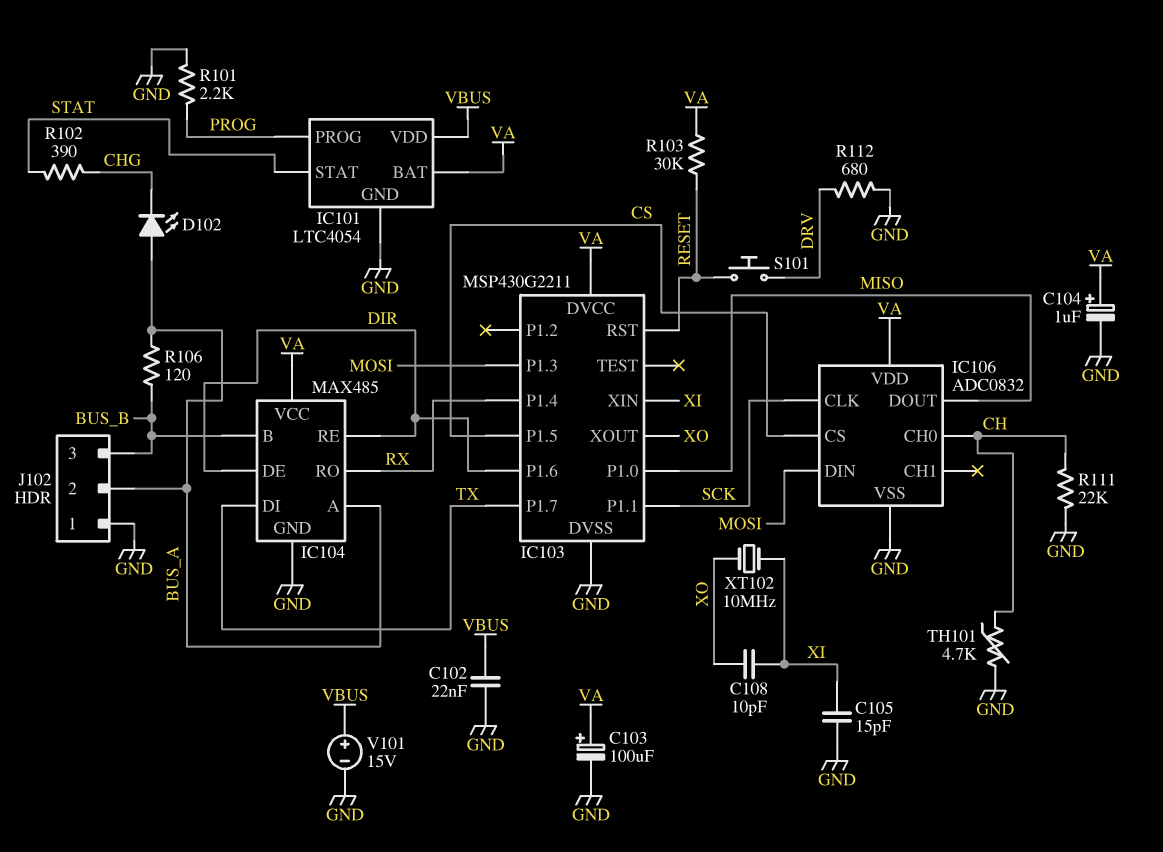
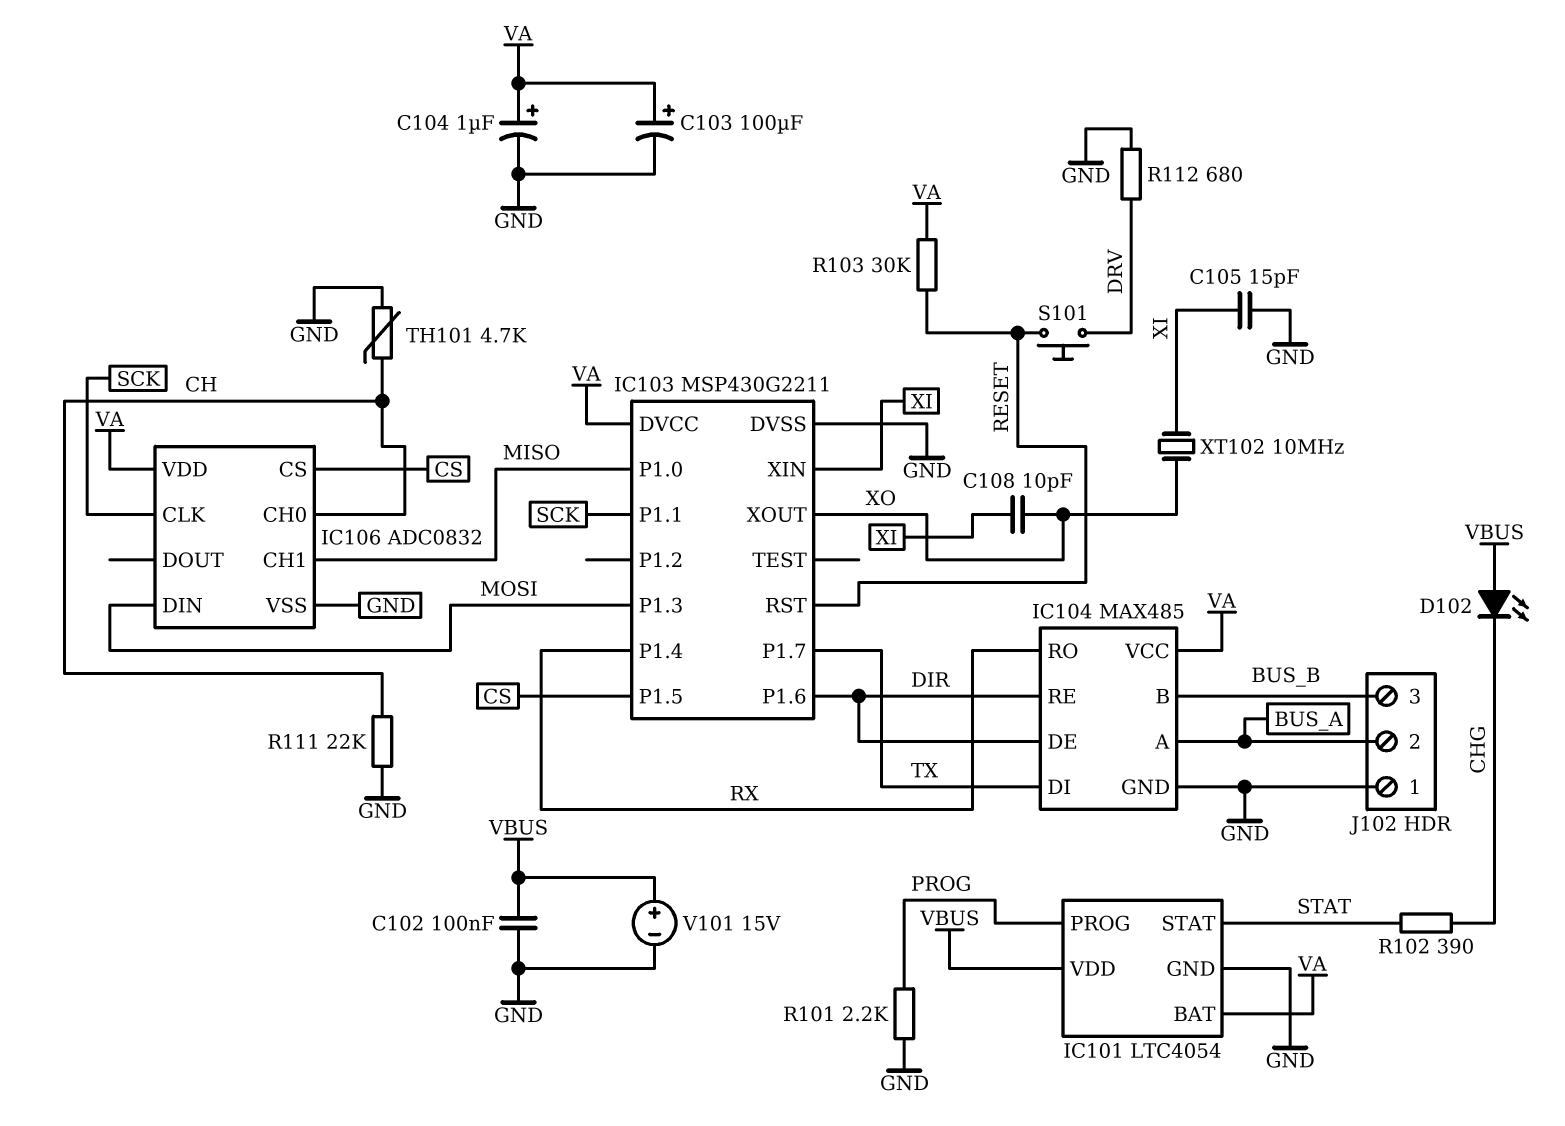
C102: 22nF (GND, VBUS) -> 100nF (GND, VBUS)
D102: LED (A BUS_A, K CHG) -> LED (A VBUS, K CHG)
IC106 pin CH1: none -> MISO
IC106 pin DOUT: MISO -> none
R106: 120 (BUS_A, BUS_B) -> none

